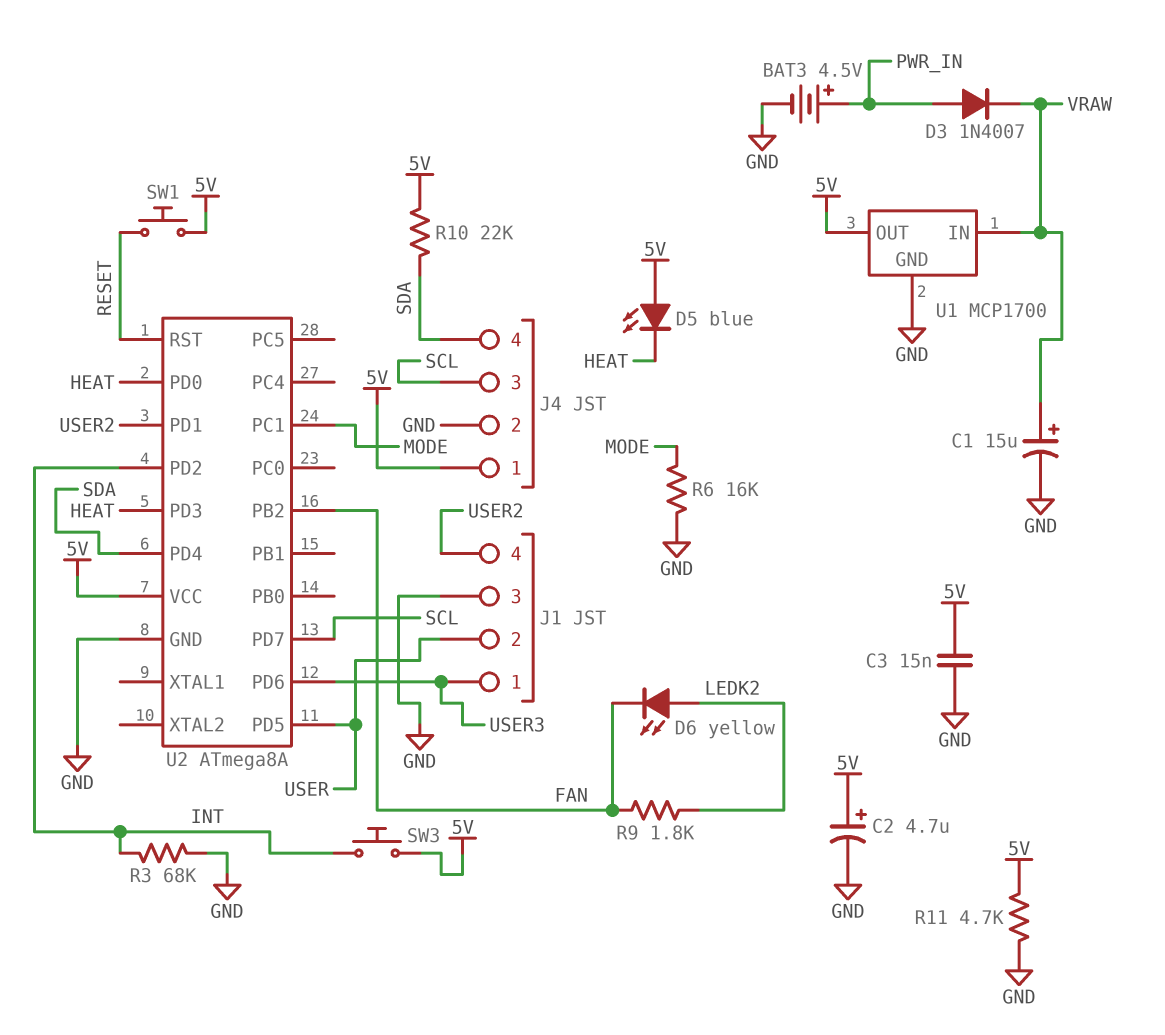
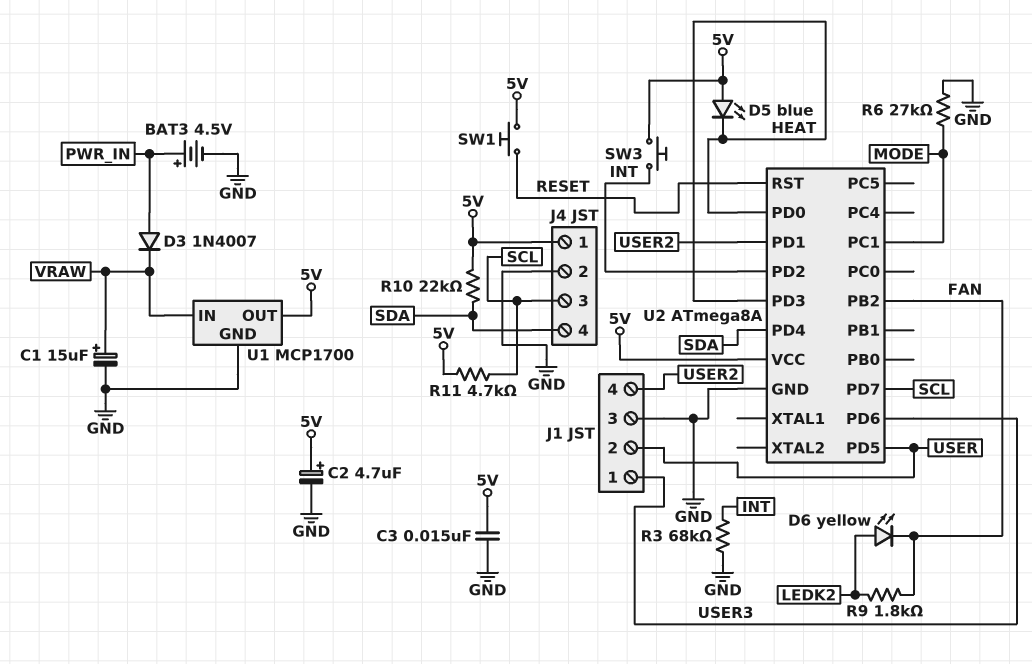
R6: 16k (GND, MODE) -> 27k (GND, MODE)
R11: 4.7k (5V, GND) -> 4.7k (5V, SCL)

